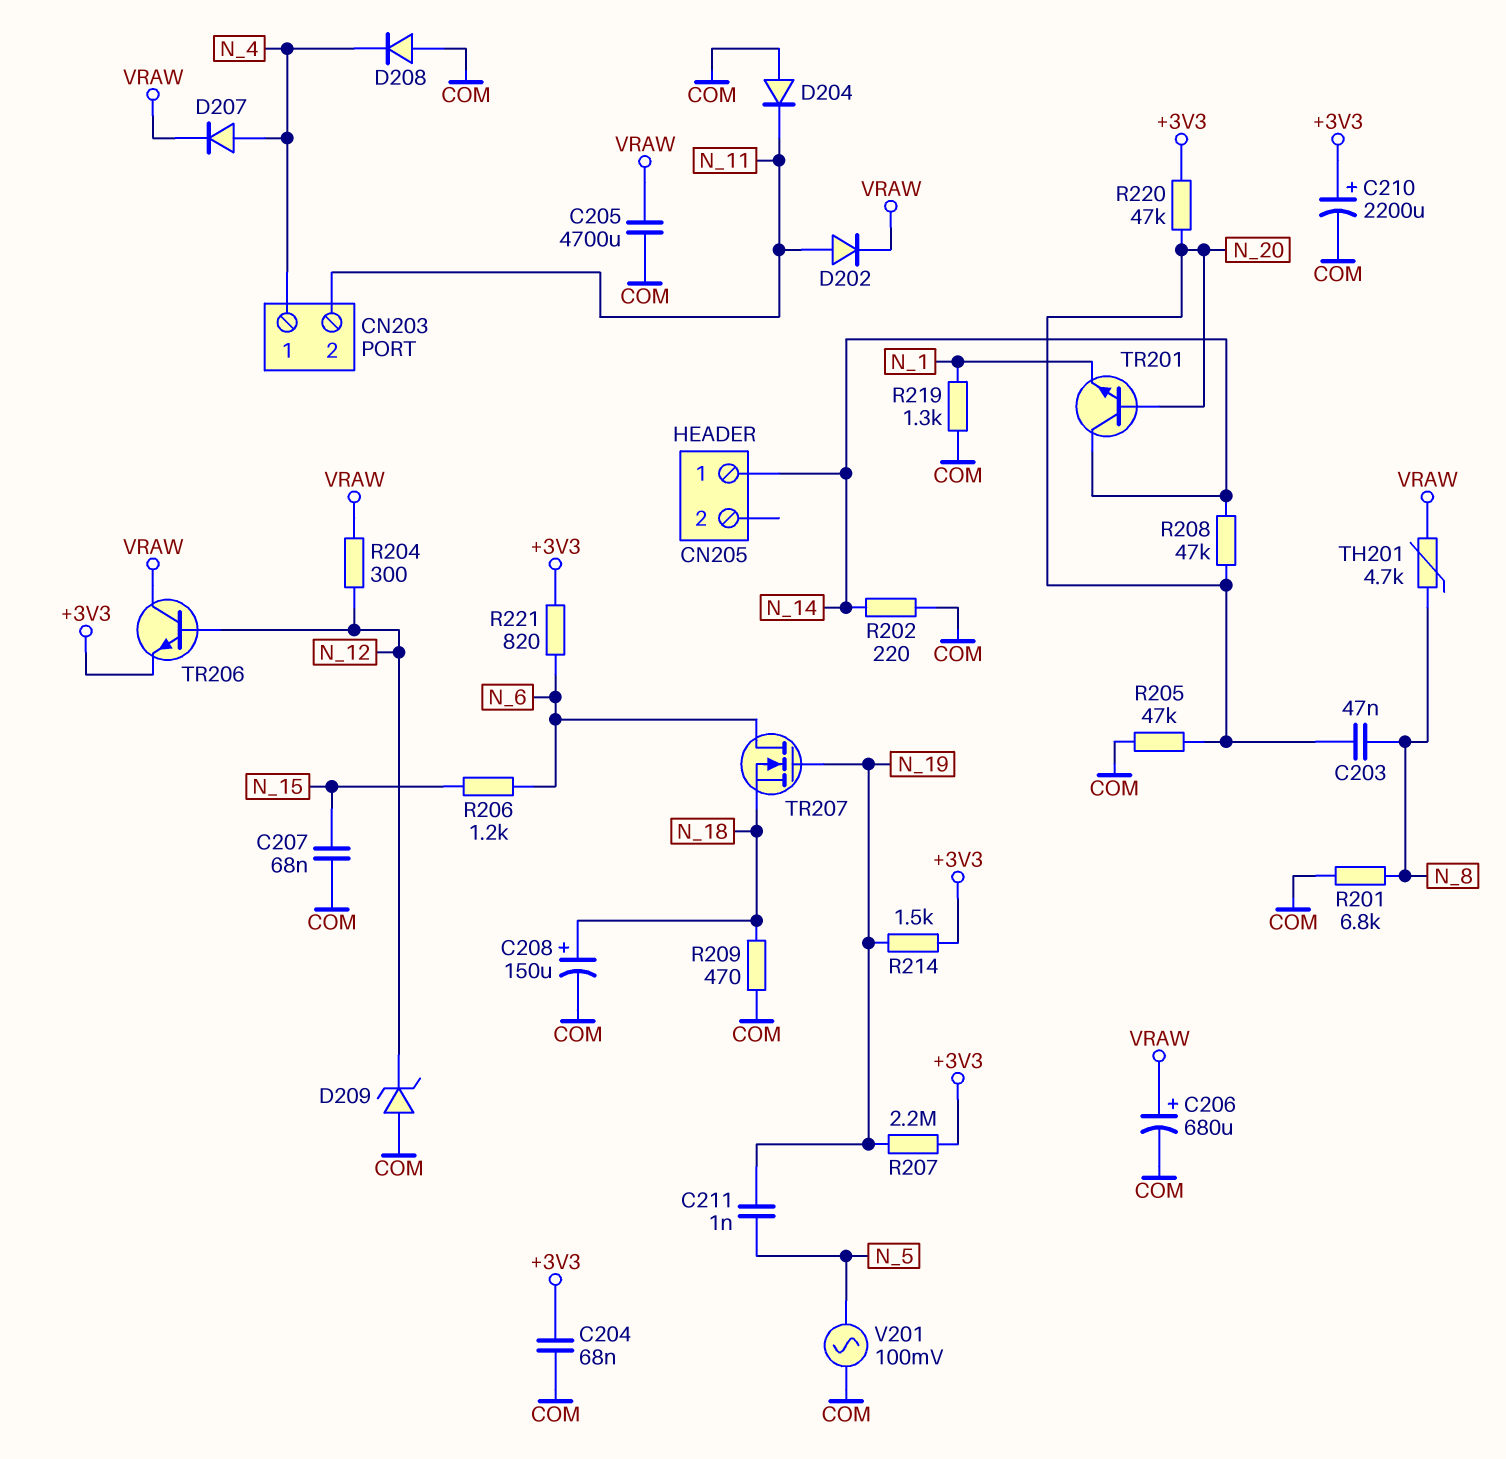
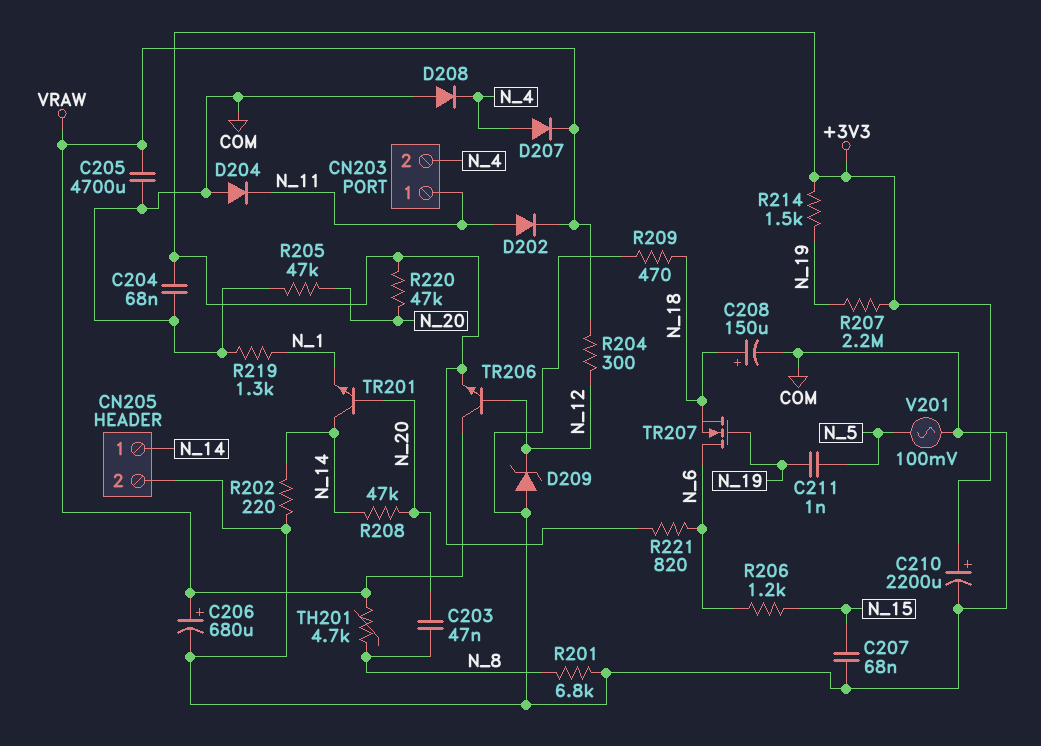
CN203 pin 1: N_4 -> N_11
CN203 pin 2: N_11 -> N_4
CN205 pin 2: none -> COM

